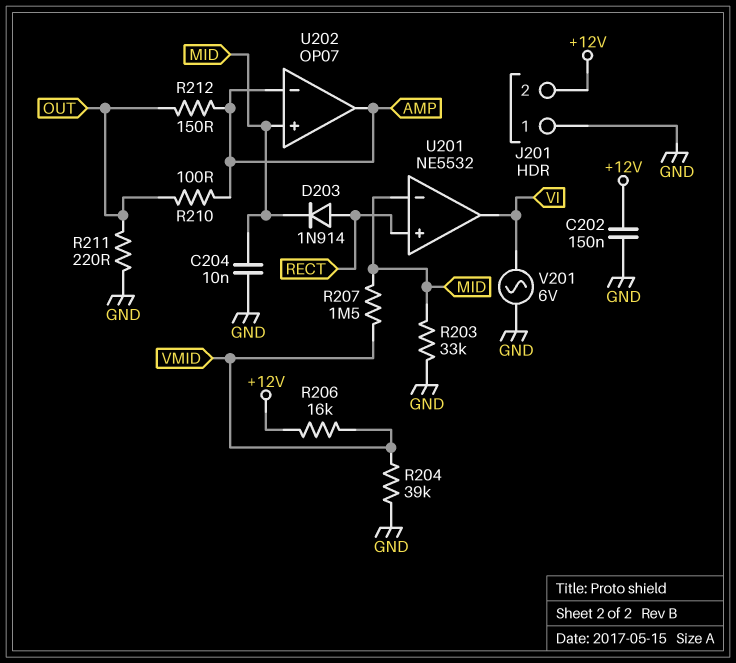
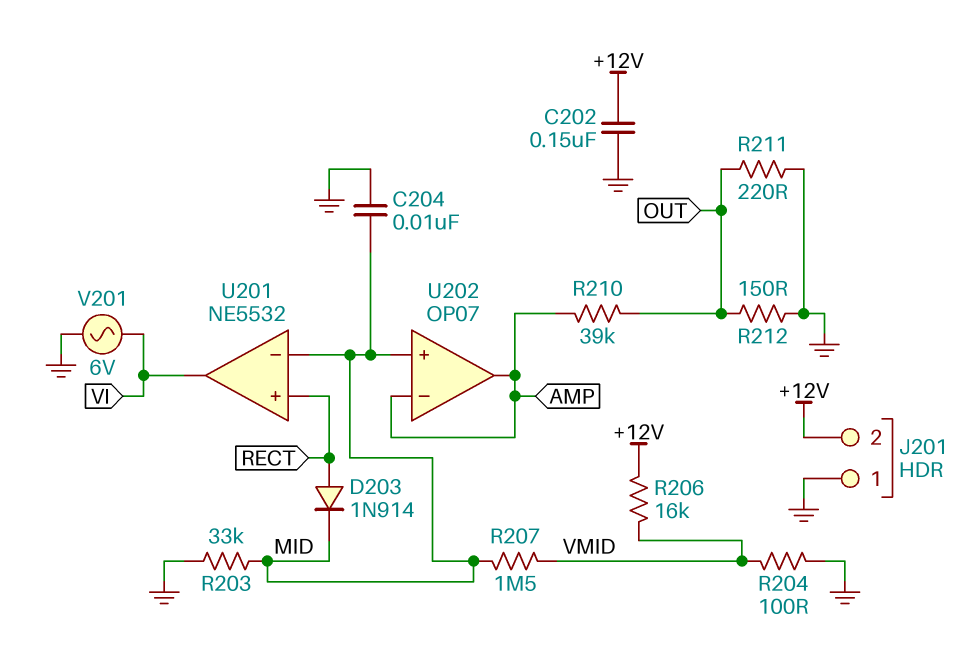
R204: 39k (GND, VMID) -> 100 (GND, VMID)
R210: 100 (AMP, OUT) -> 39k (AMP, OUT)
R212: 150 (AMP, OUT) -> 150 (GND, OUT)

